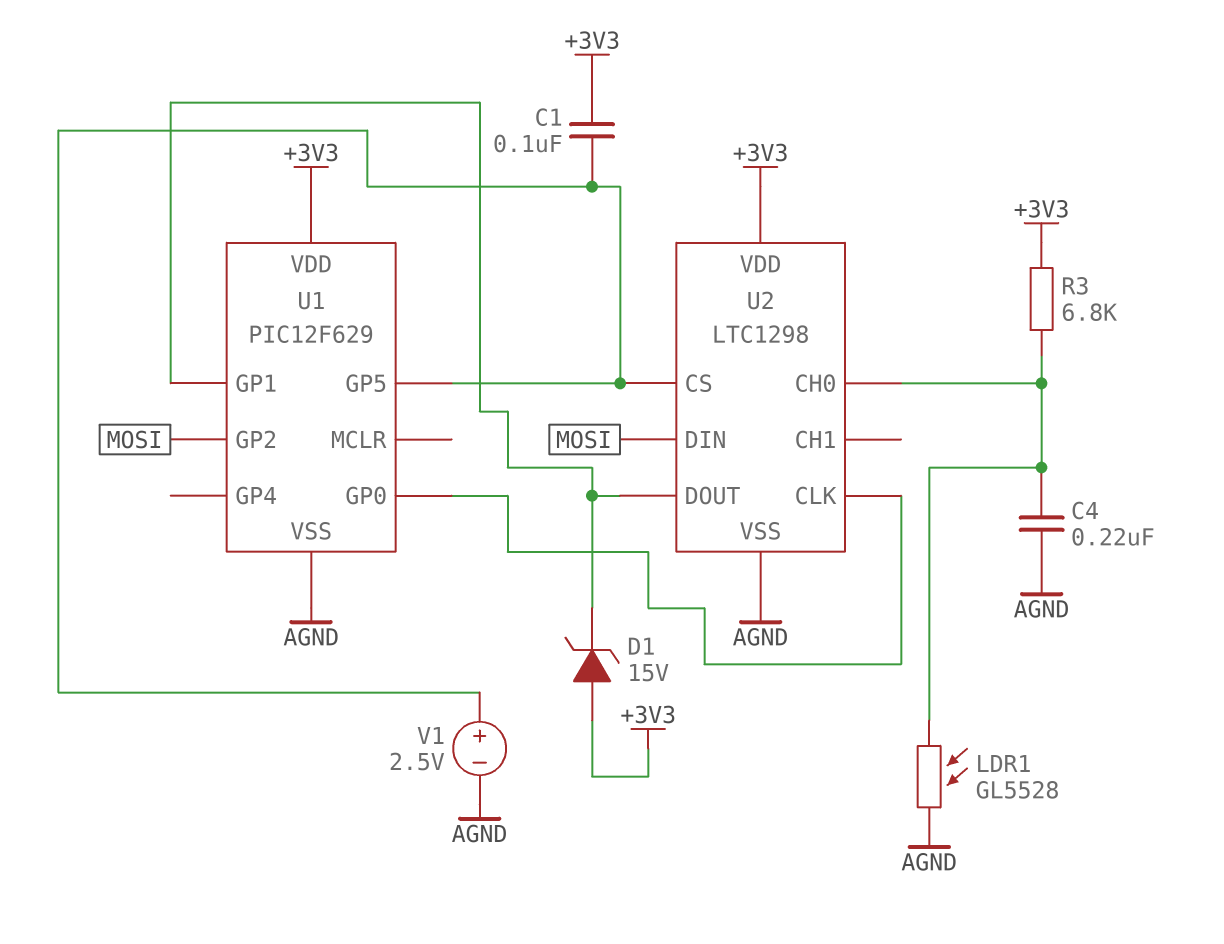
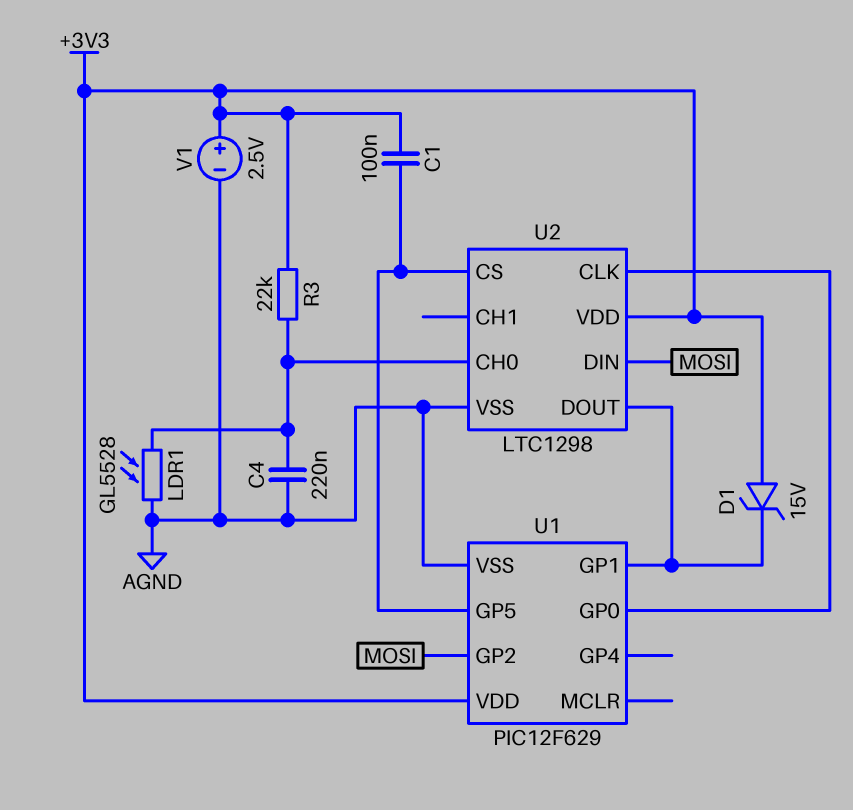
R3: 6.8k (+3V3, U2/CH0) -> 22k (+3V3, U2/CH0)
V1: 2.5V (plus U1/GP5, minus AGND) -> 2.5V (plus +3V3, minus AGND)

